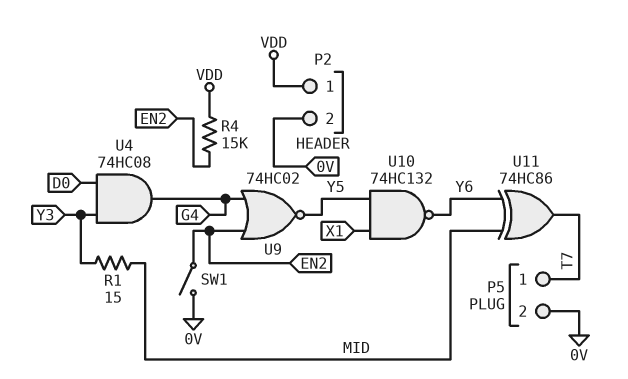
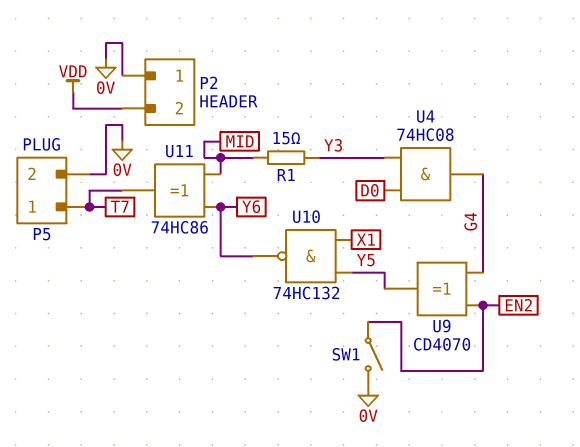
P2 pin 1: VDD -> 0V
P2 pin 2: 0V -> VDD
R4: 15k (EN2, VDD) -> none
U9: NOR 74HC02 (in EN2, in G4, out Y5) -> XOR CD4070 (in EN2, in G4, out Y5)

